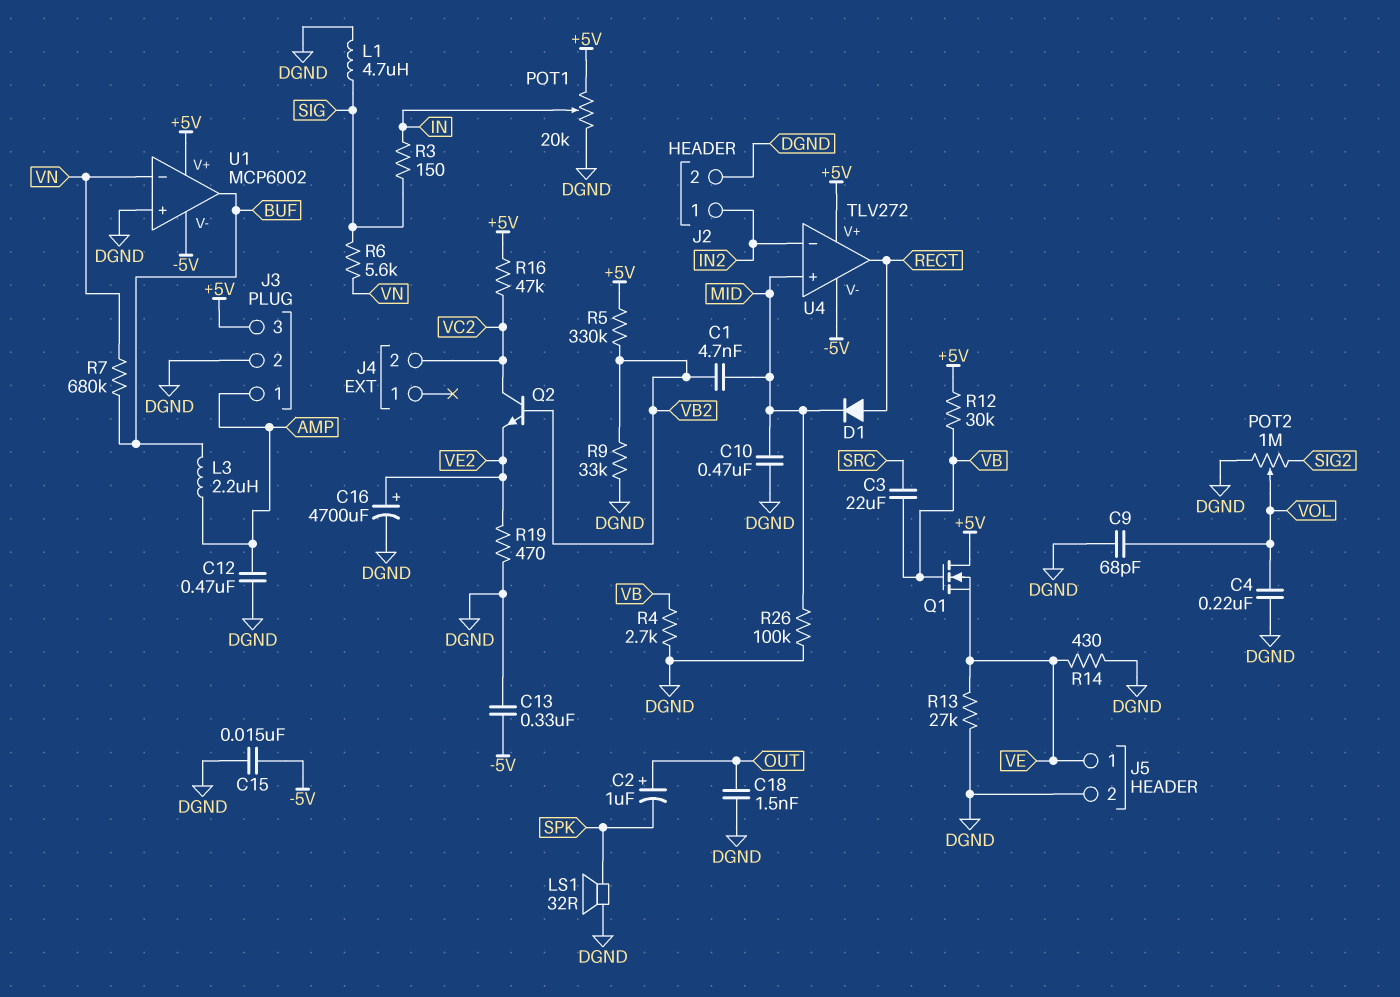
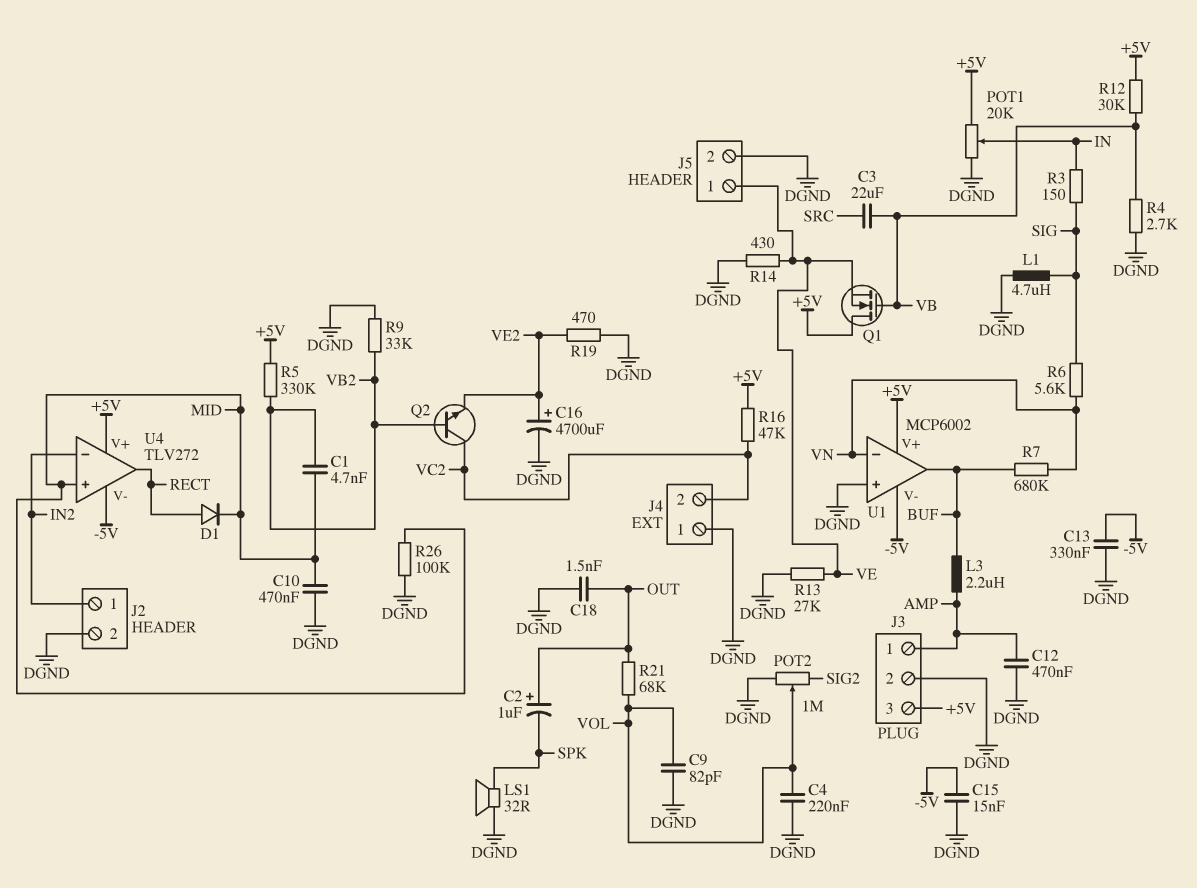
C9: 68pF (DGND, VOL) -> 82pF (DGND, VOL)
J4 pin 1: none -> DGND
R21: none -> 68k (OUT, VOL)

